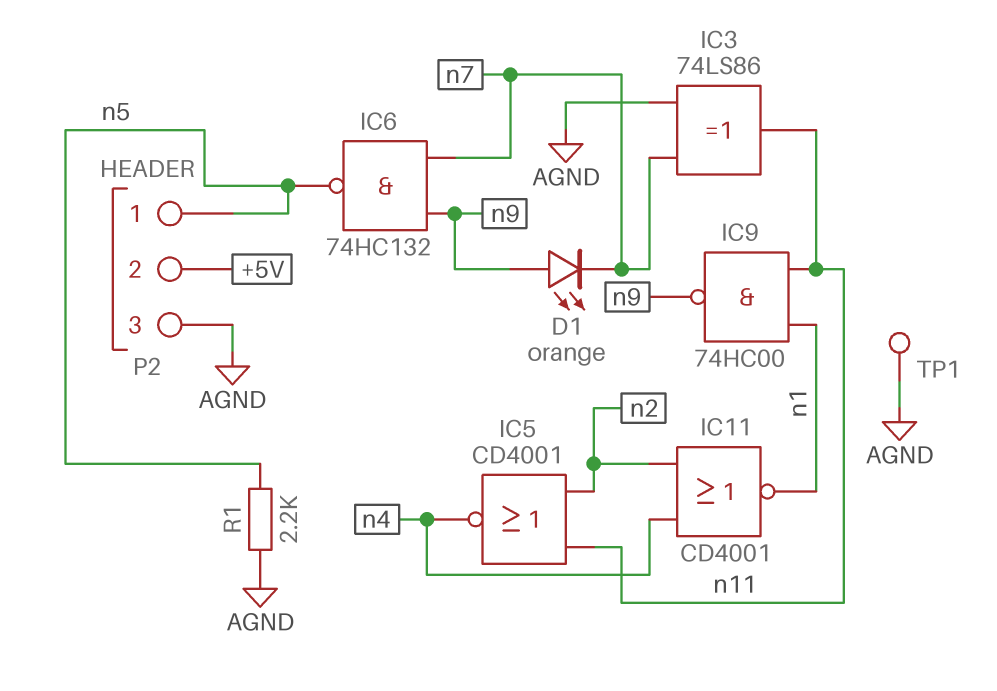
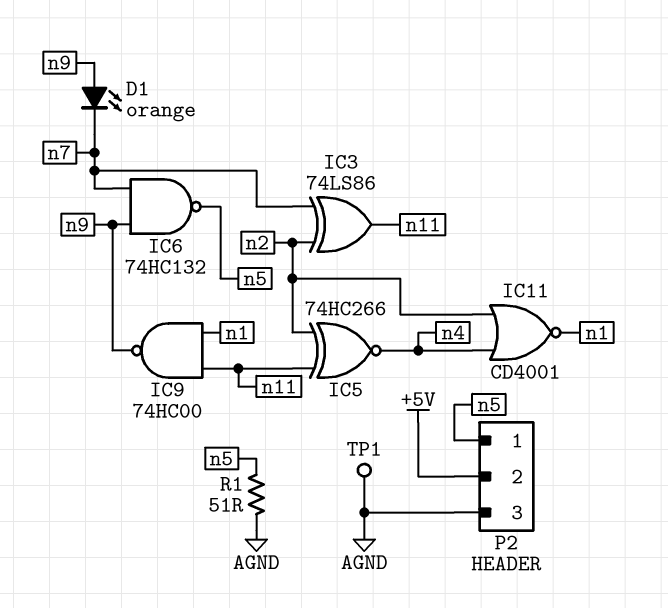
IC3: XOR 74LS86 (in AGND, in n7, out n11) -> XOR 74LS86 (in n2, in n7, out n11)
IC5: NOR CD4001 (in n2, in n11, out n4) -> XNOR 74HC266 (in n2, in n11, out n4)
R1: 2.2k (AGND, n5) -> 51 (AGND, n5)

